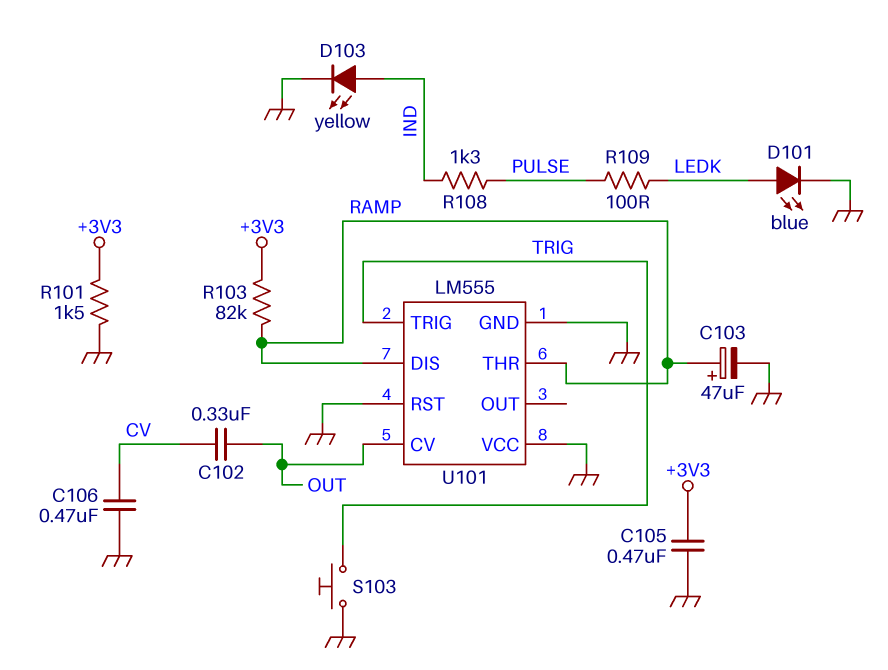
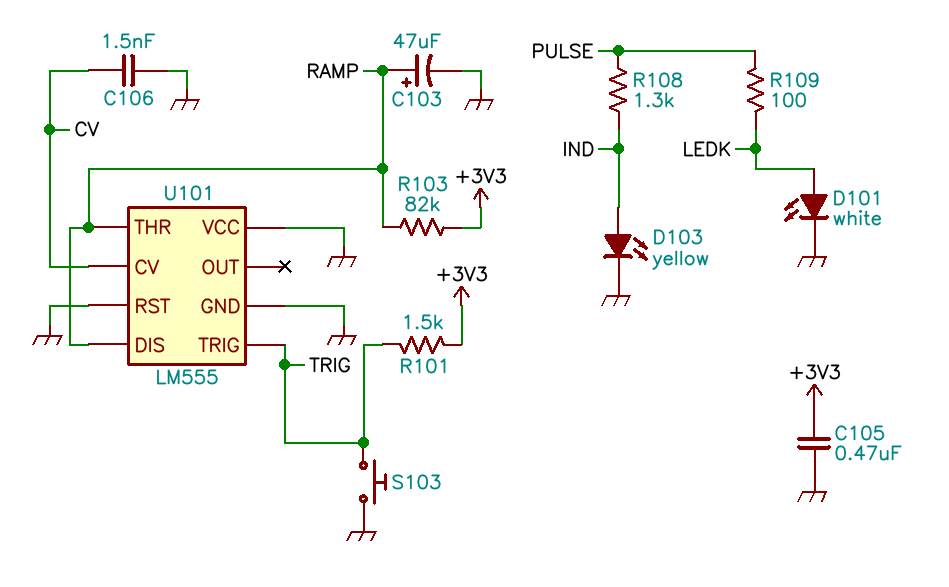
C102: 330nF (CV, OUT) -> none
C106: 470nF (CV, GND) -> 1.5nF (CV, GND)
D101: LED blue (A LEDK, K GND) -> LED white (A LEDK, K GND)
R101: 1.5k (+3V3, GND) -> 1.5k (+3V3, TRIG)
U101 pin CV: OUT -> CV

